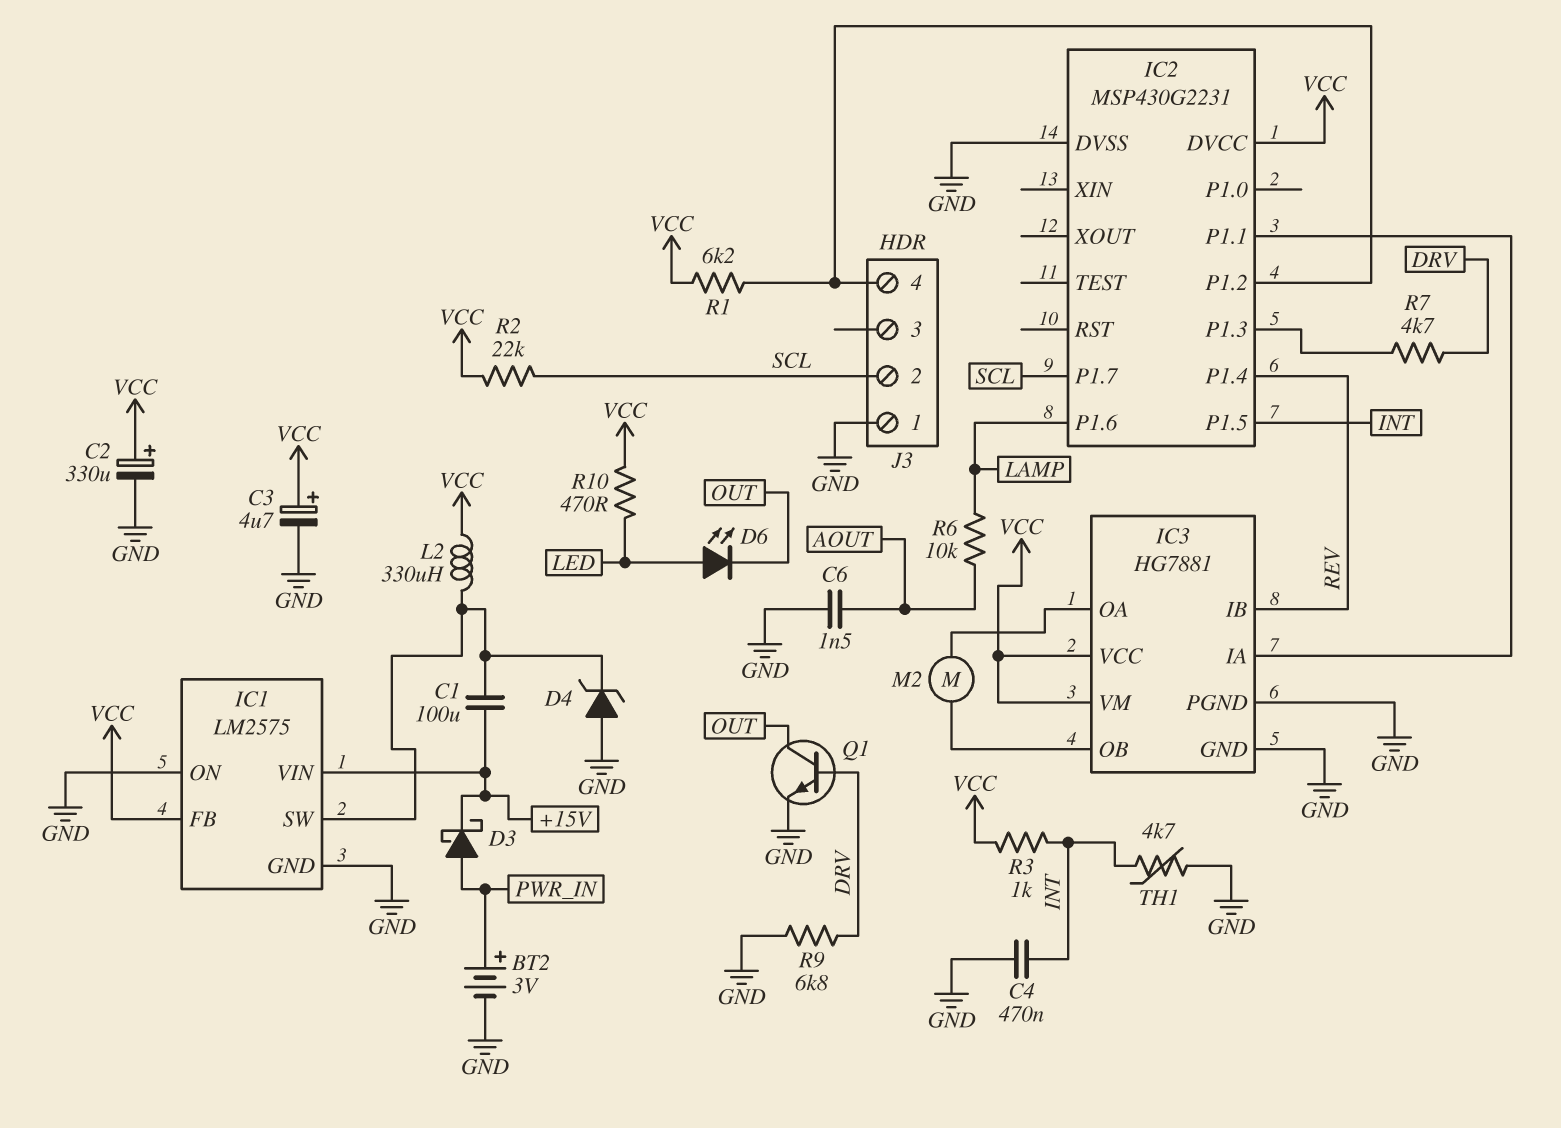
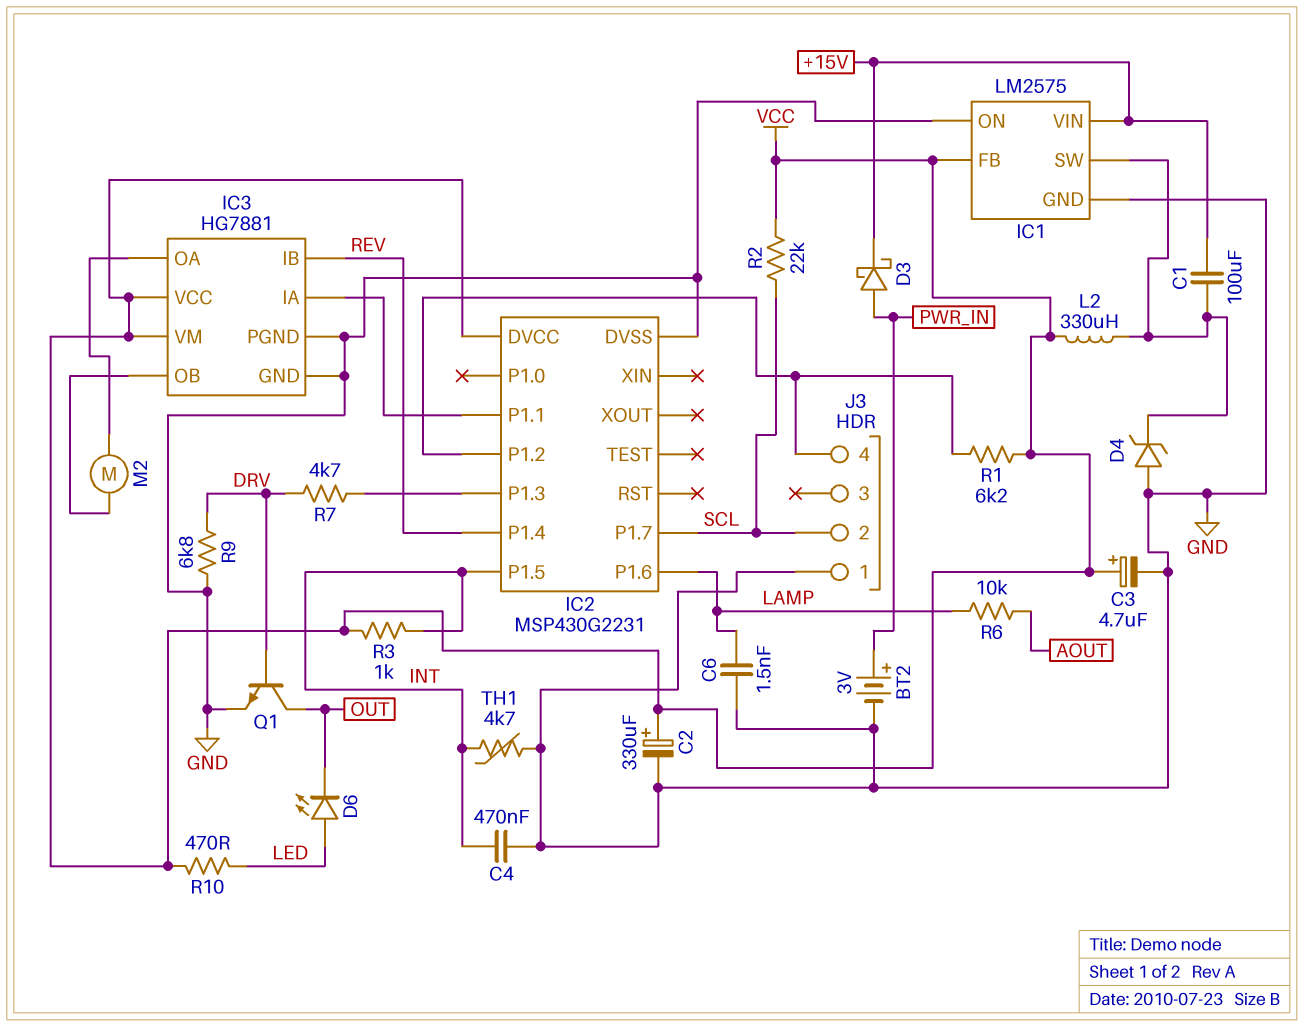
C6: 1.5nF (AOUT, GND) -> 1.5nF (GND, LAMP)

